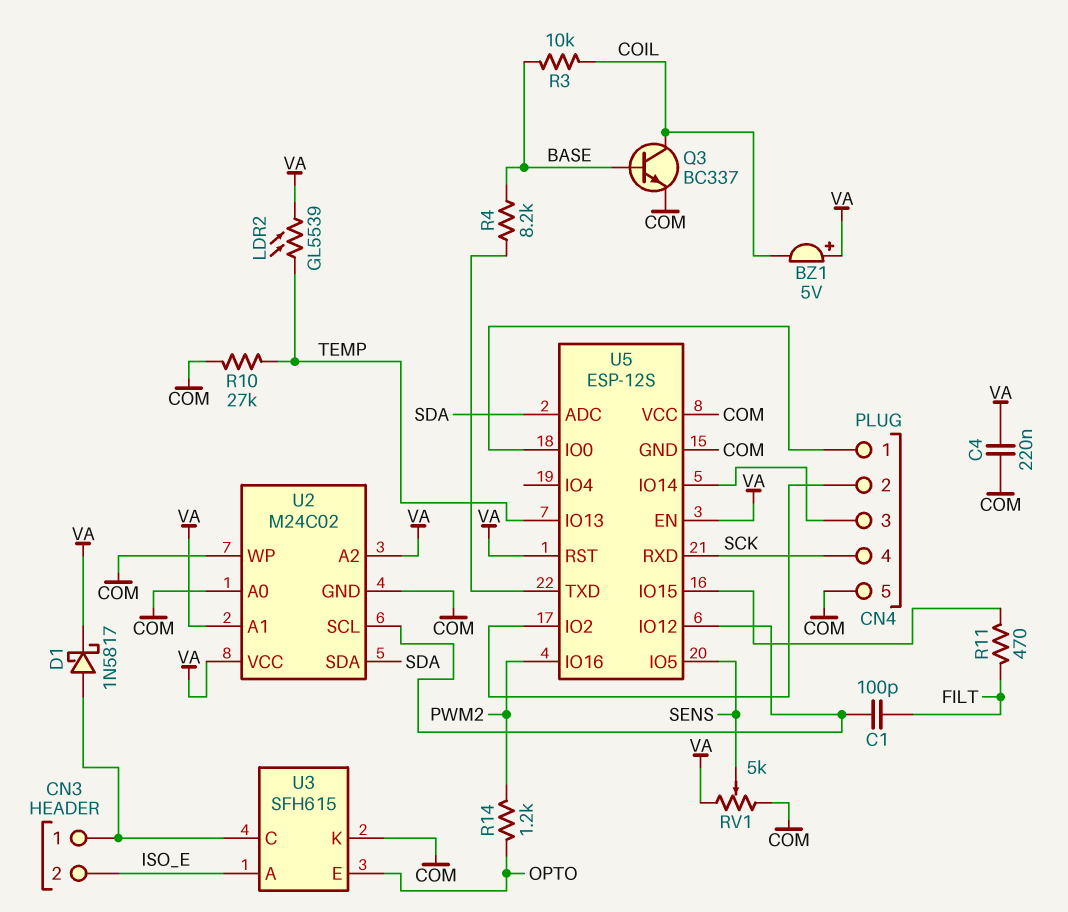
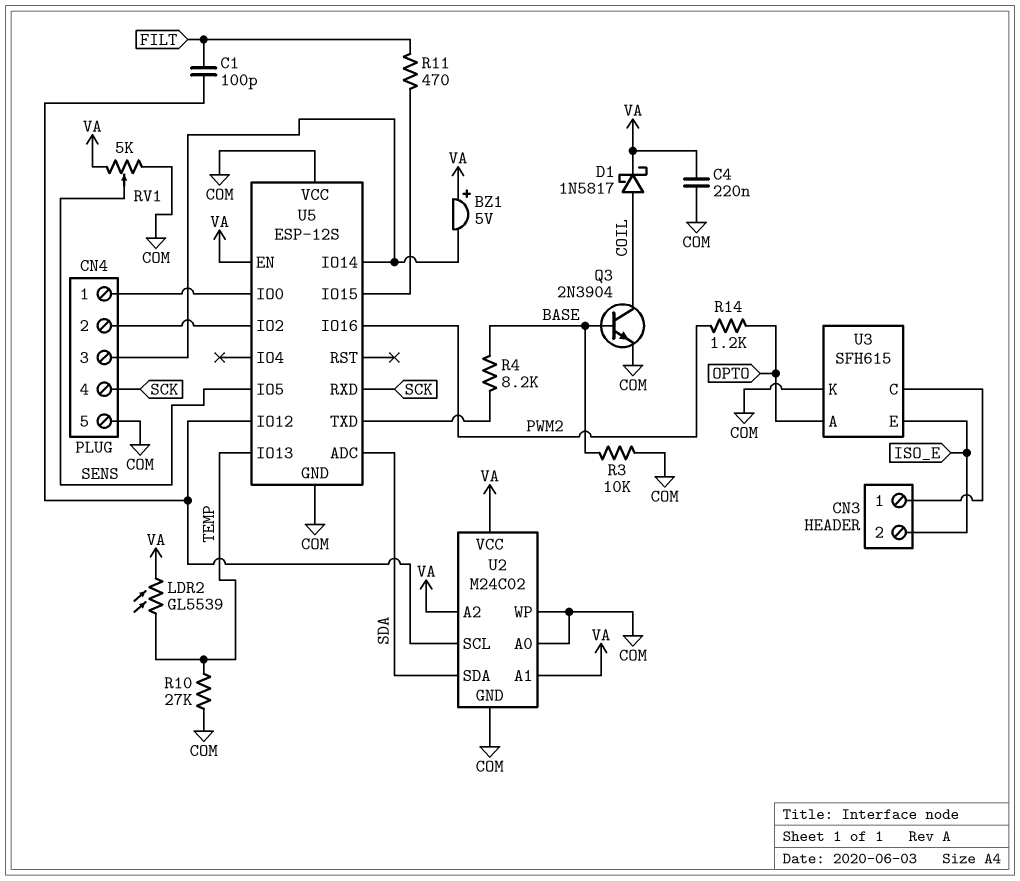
BZ1: buzzer 5V (plus VA, minus COIL) -> buzzer 5V (plus VA, minus CN4/3)
D1: schottky 1N5817 (A CN3/1, K VA) -> schottky 1N5817 (A COIL, K VA)
Q3: NPN BC337 (B BASE, C COIL, E COM) -> NPN 2N3904 (B BASE, C COIL, E COM)
R3: 10k (BASE, COIL) -> 10k (BASE, COM)
U3 pin A: ISO_E -> OPTO
U3 pin E: OPTO -> ISO_E
U5 pin RST: VA -> none

